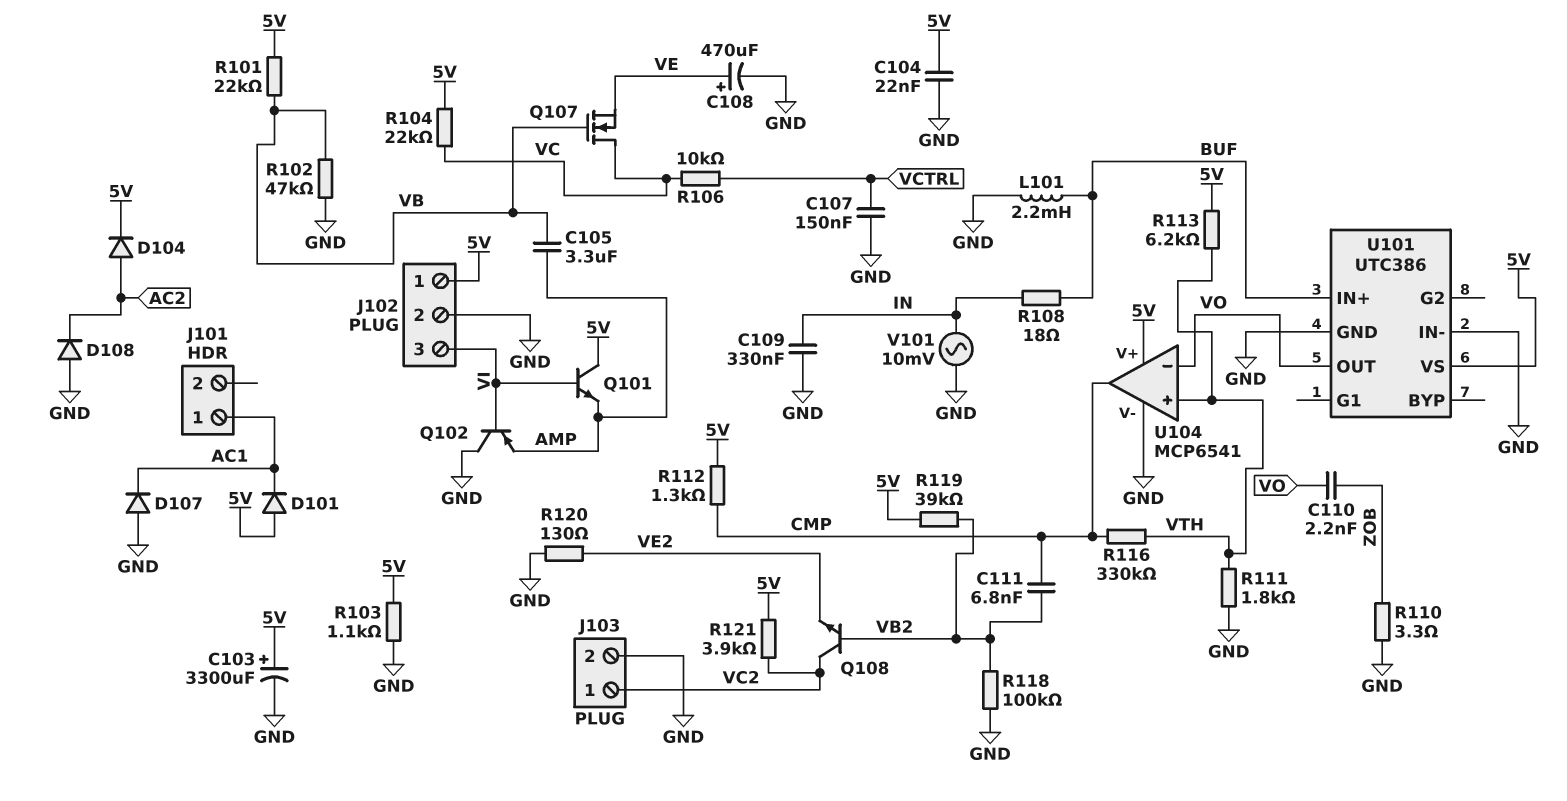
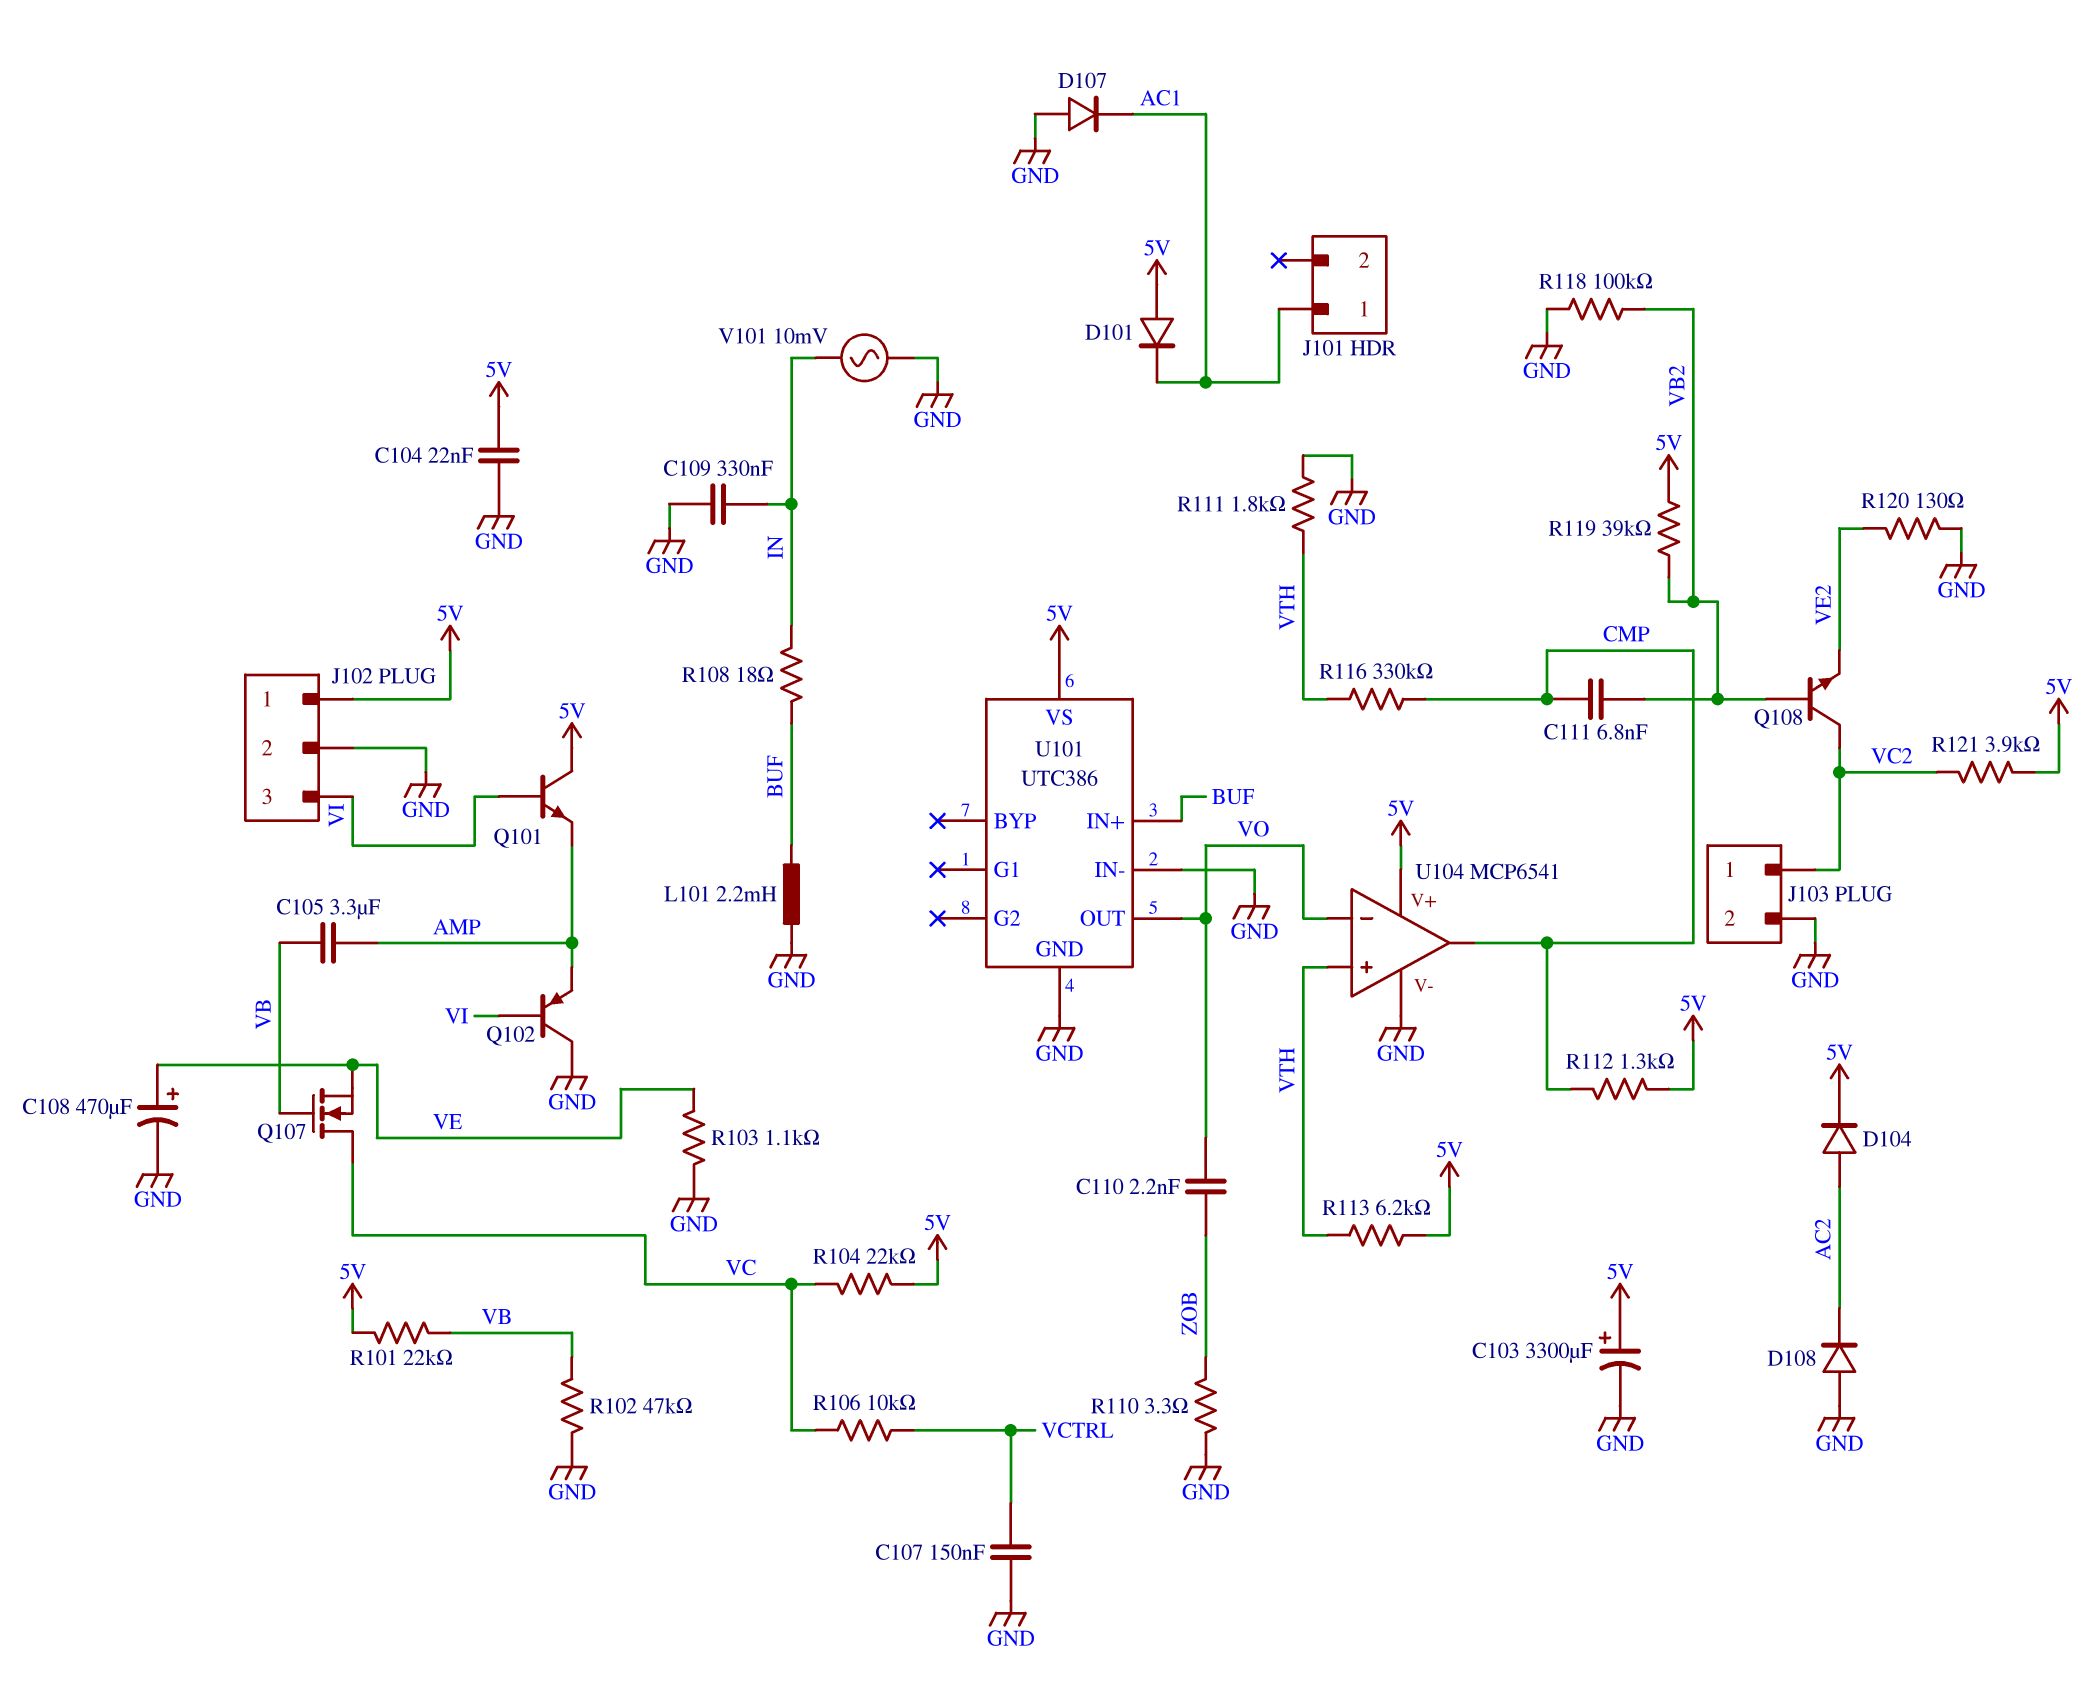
R103: 1.1k (5V, GND) -> 1.1k (GND, VE)

